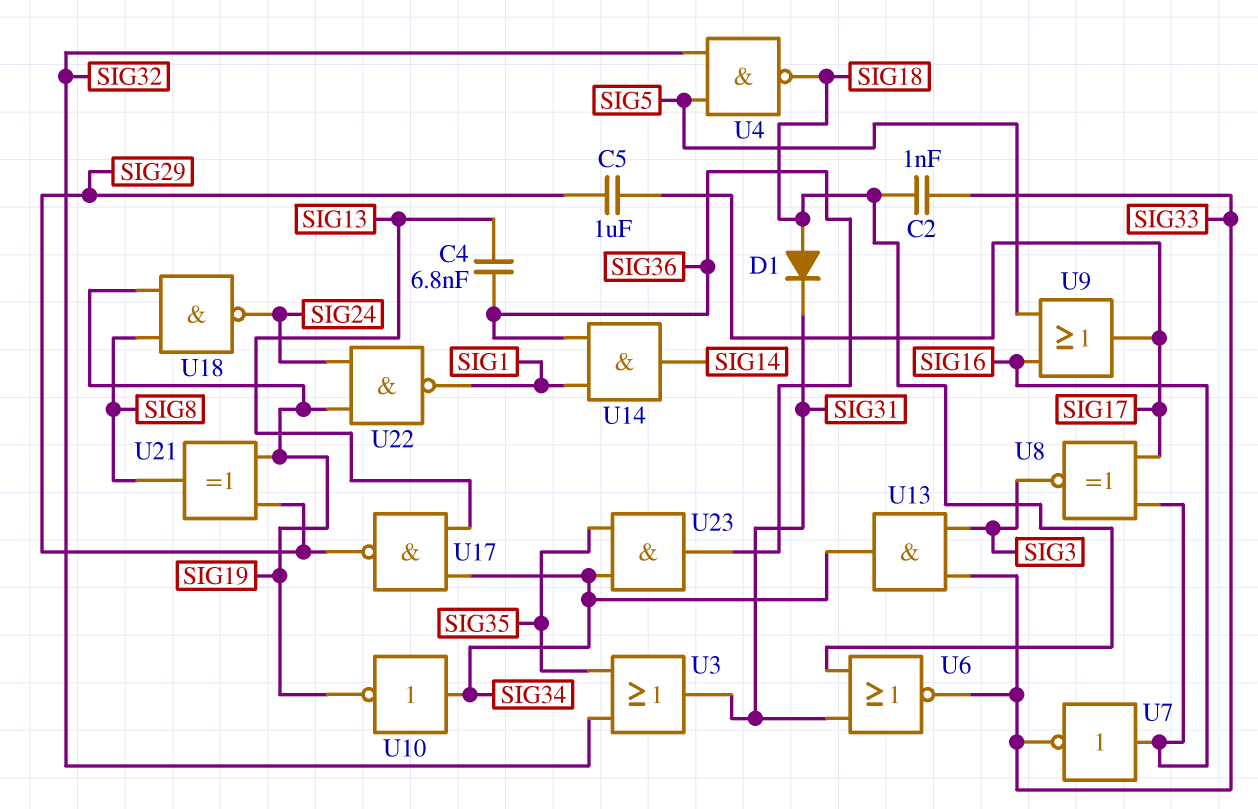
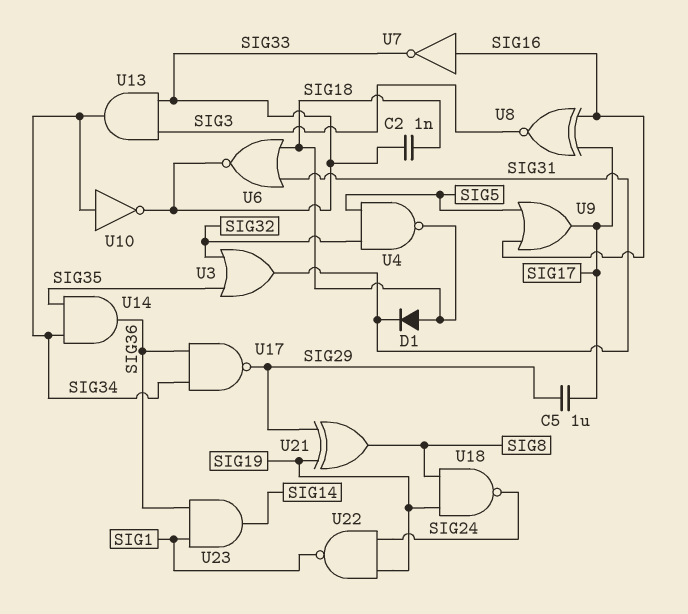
C4: 6.8nF (SIG13, SIG36) -> none
U10: NOT (in SIG34, out SIG19) -> NOT (in SIG34, out SIG33)
U14: AND (in SIG1, in SIG36, out SIG14) -> AND (in SIG34, in SIG35, out SIG36)
U17: NAND (in SIG13, in SIG34, out SIG29) -> NAND (in SIG34, in SIG36, out SIG29)
U23: AND (in SIG34, in SIG35, out SIG36) -> AND (in SIG1, in SIG36, out SIG14)

